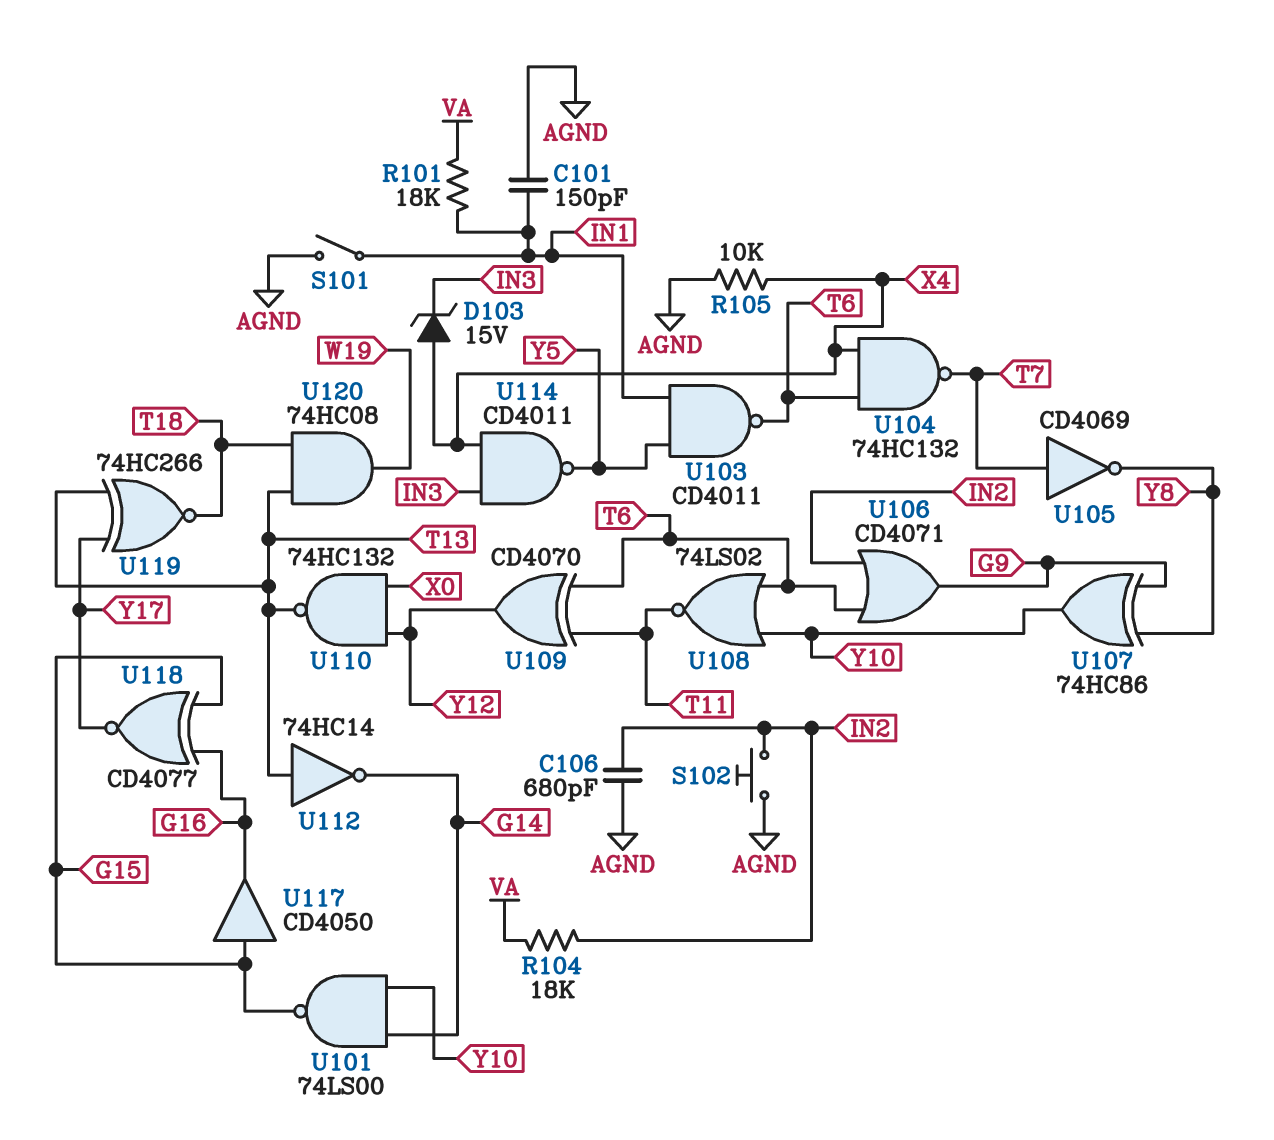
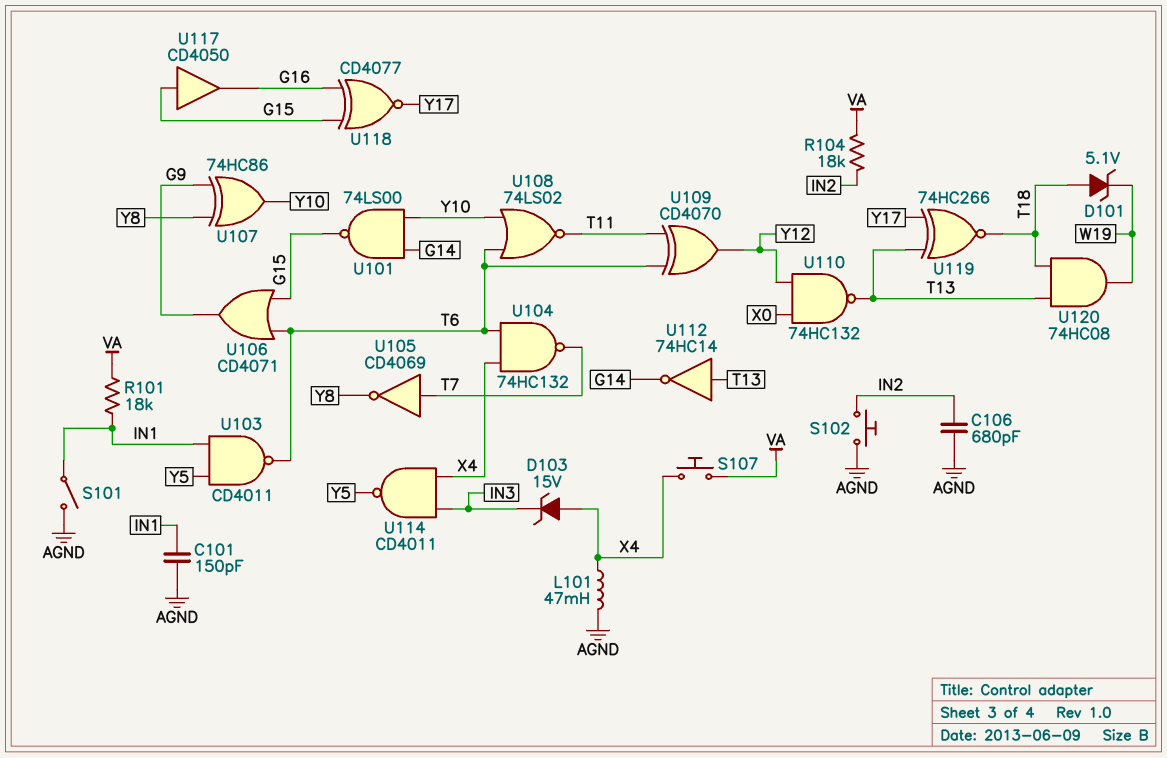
D101: none -> zener 5.1V (A T18, K W19)
L101: none -> 47mH (AGND, X4)
R105: 10k (AGND, X4) -> none
S107: none -> button (VA, X4)
U106: OR CD4071 (in IN2, in T6, out G9) -> OR CD4071 (in G15, in T6, out G9)

